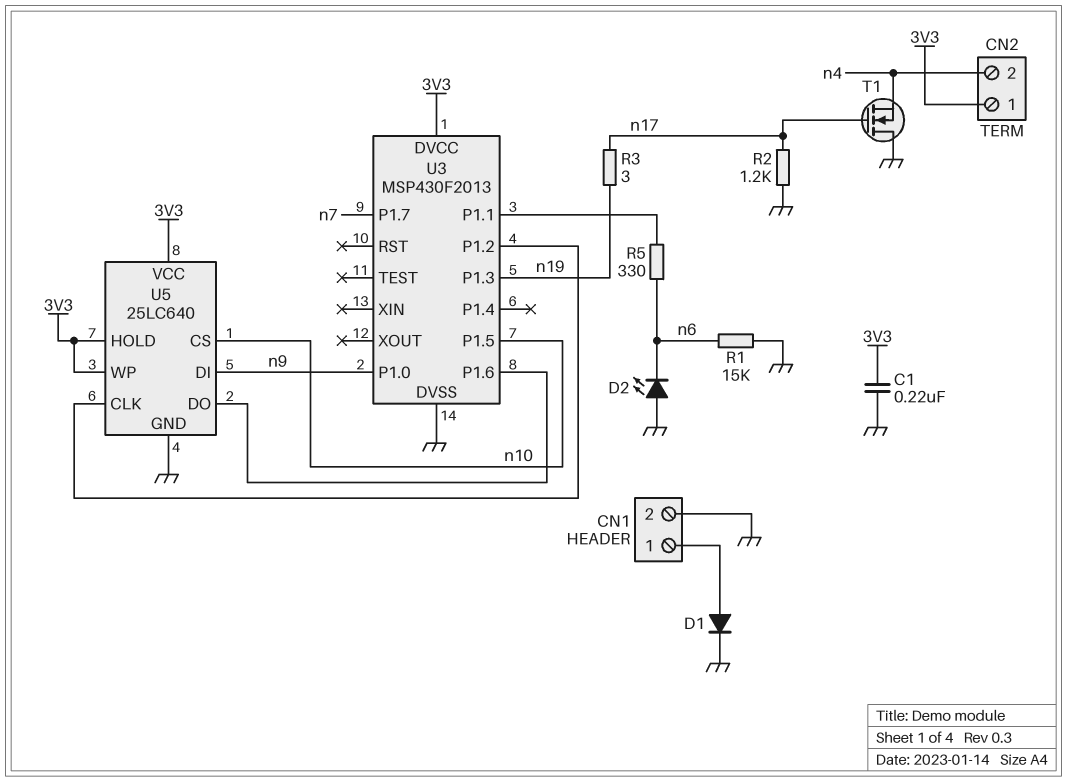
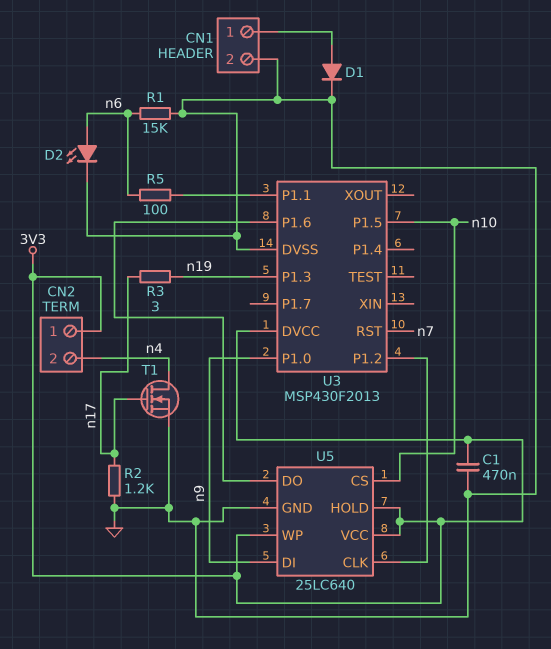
C1: 220nF (3V3, GND) -> 470nF (3V3, GND)
D2: LED (A GND, K n6) -> LED (A n6, K GND)
R5: 330 (U3/P1.1, n6) -> 100 (U3/P1.1, n6)
T1: NMOS (G n17, D GND, S n4) -> NMOS (G n17, D n4, S GND)
U3 pin P1.7: n7 -> none
U3 pin RST: none -> n7

